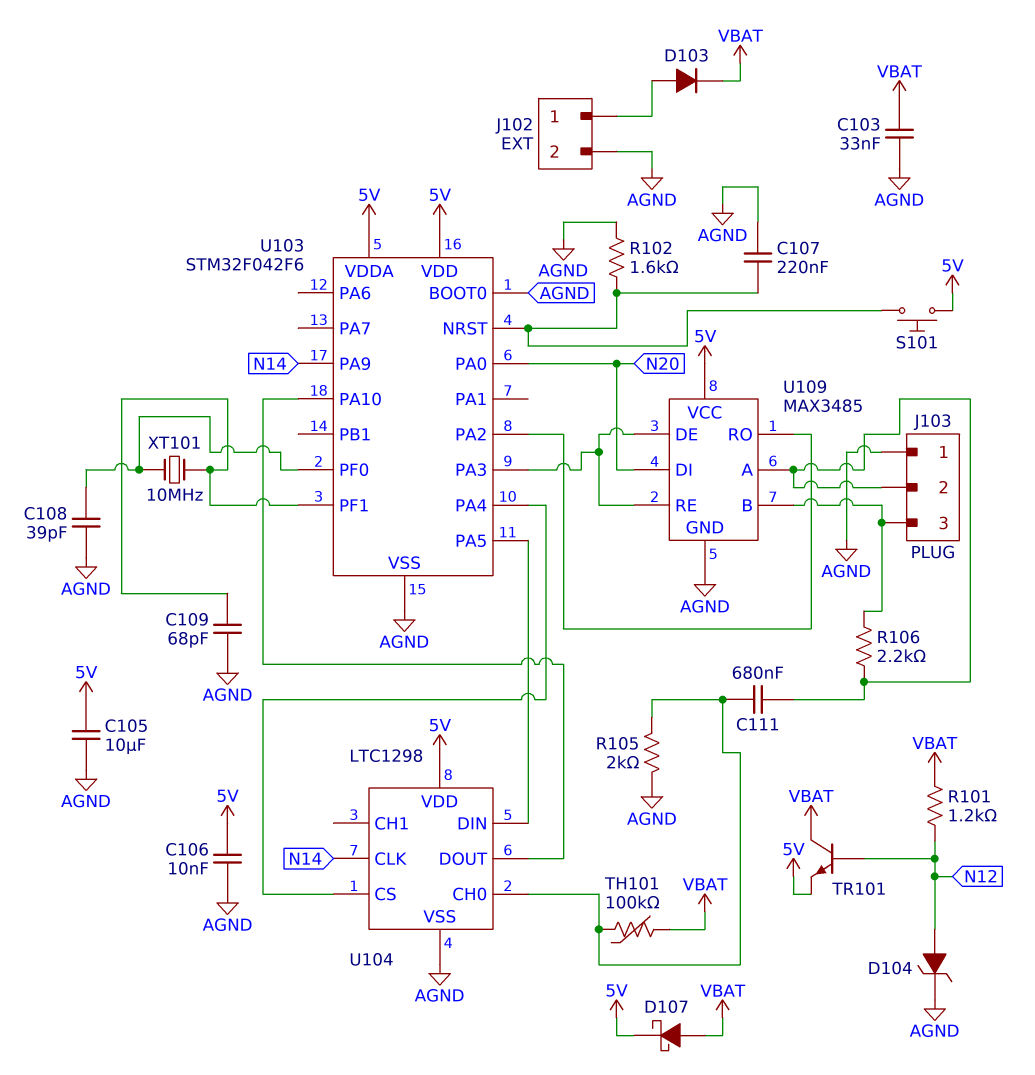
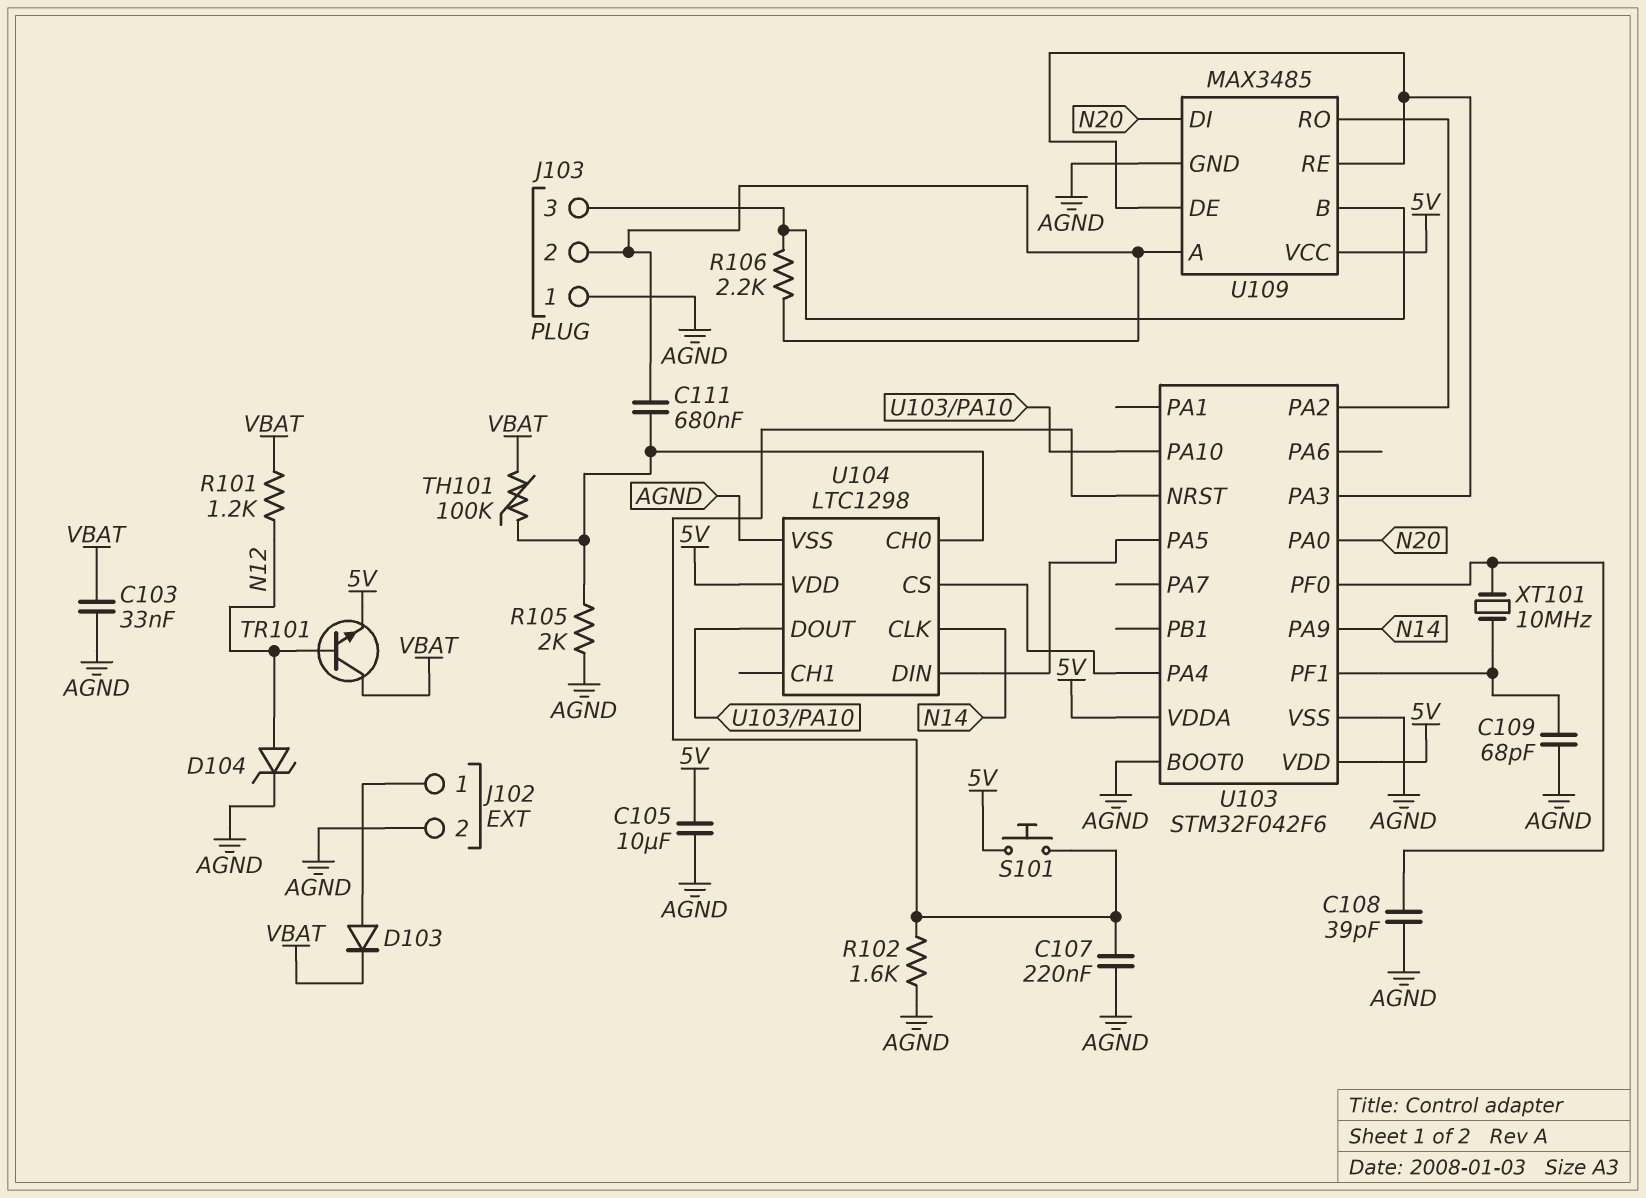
C106: 10nF (5V, AGND) -> none
D107: schottky (A VBAT, K 5V) -> none

